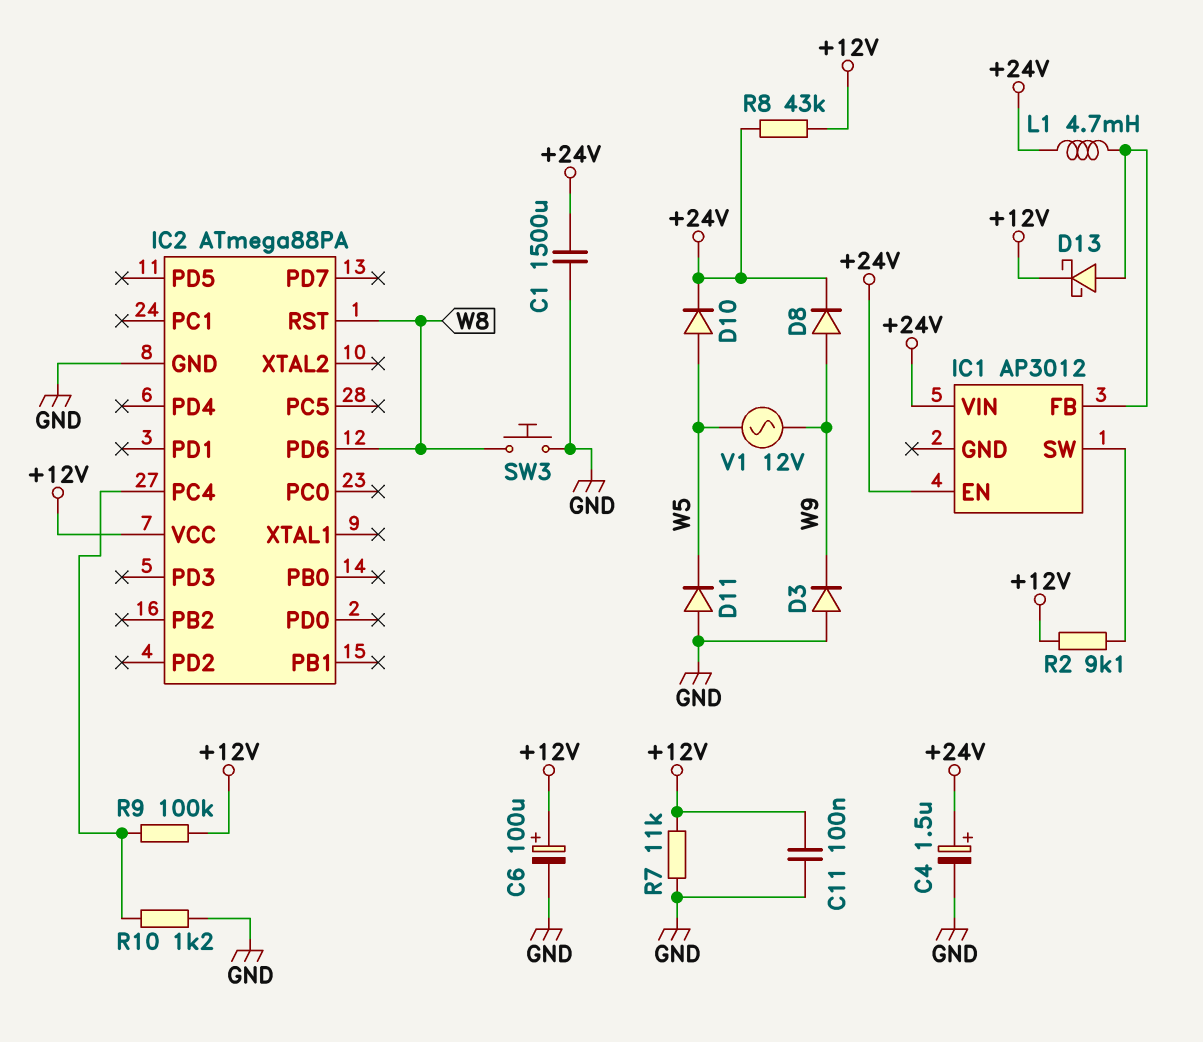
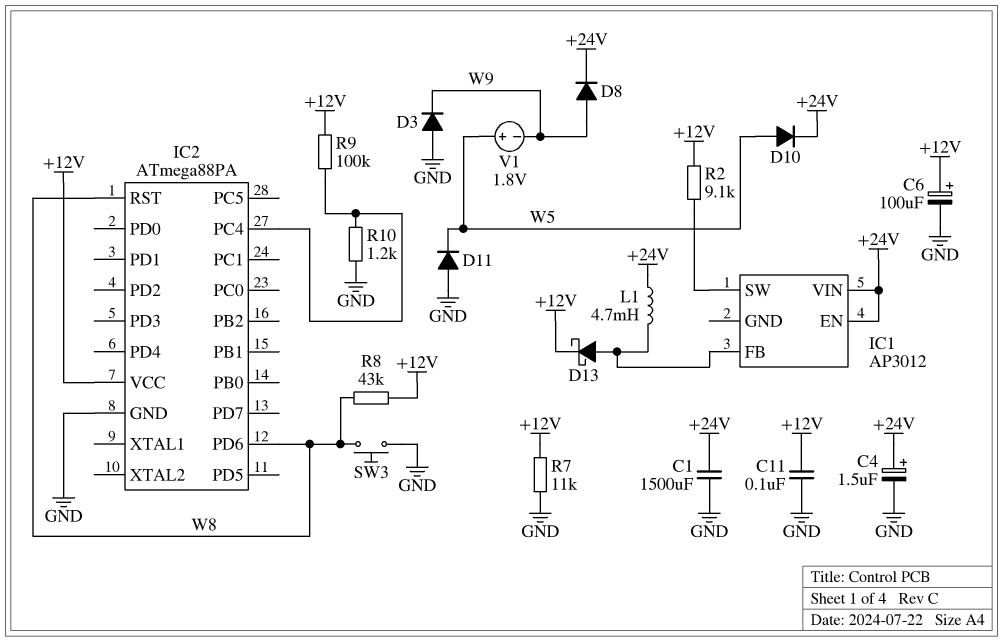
R8: 43k (+12V, +24V) -> 43k (+12V, W8)
V1: AC 12V (W5, W9) -> 1.8V (plus W5, minus W9)

